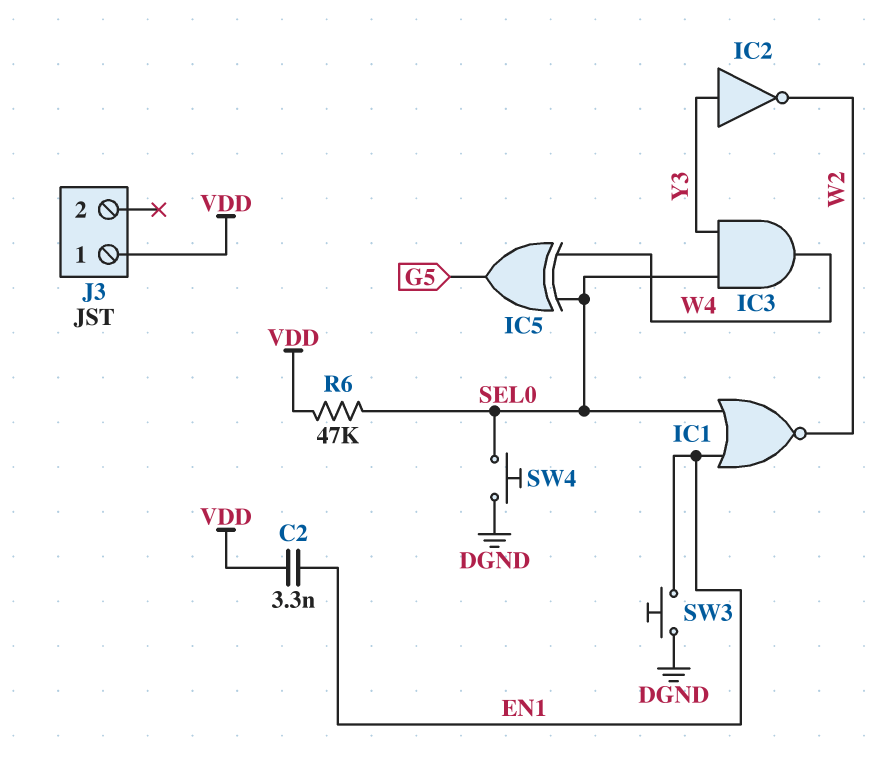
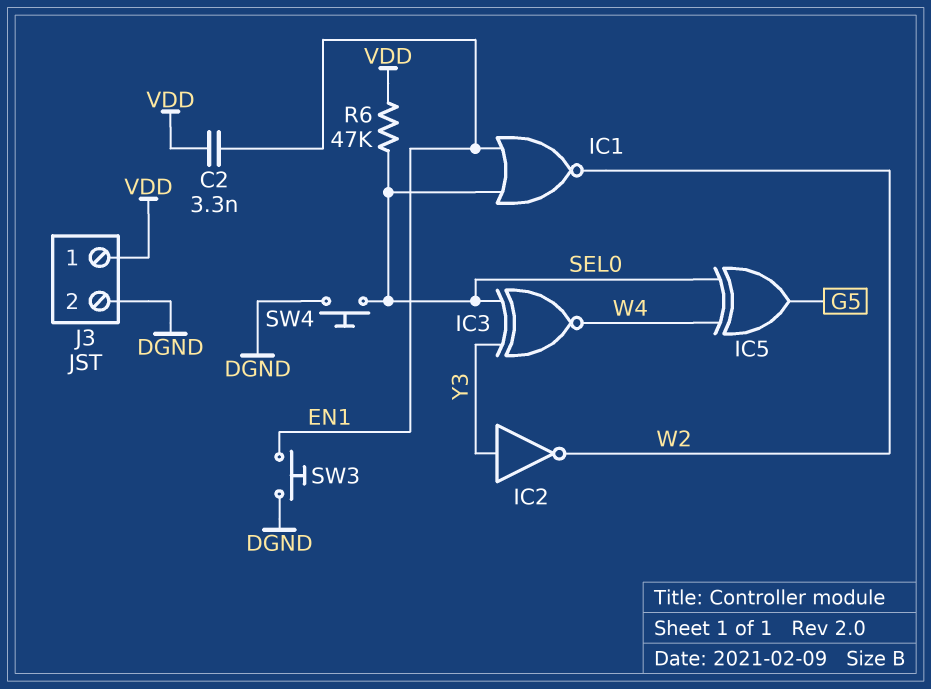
IC3: AND (in SEL0, in Y3, out W4) -> XNOR (in SEL0, in Y3, out W4)
J3 pin 2: none -> DGND

